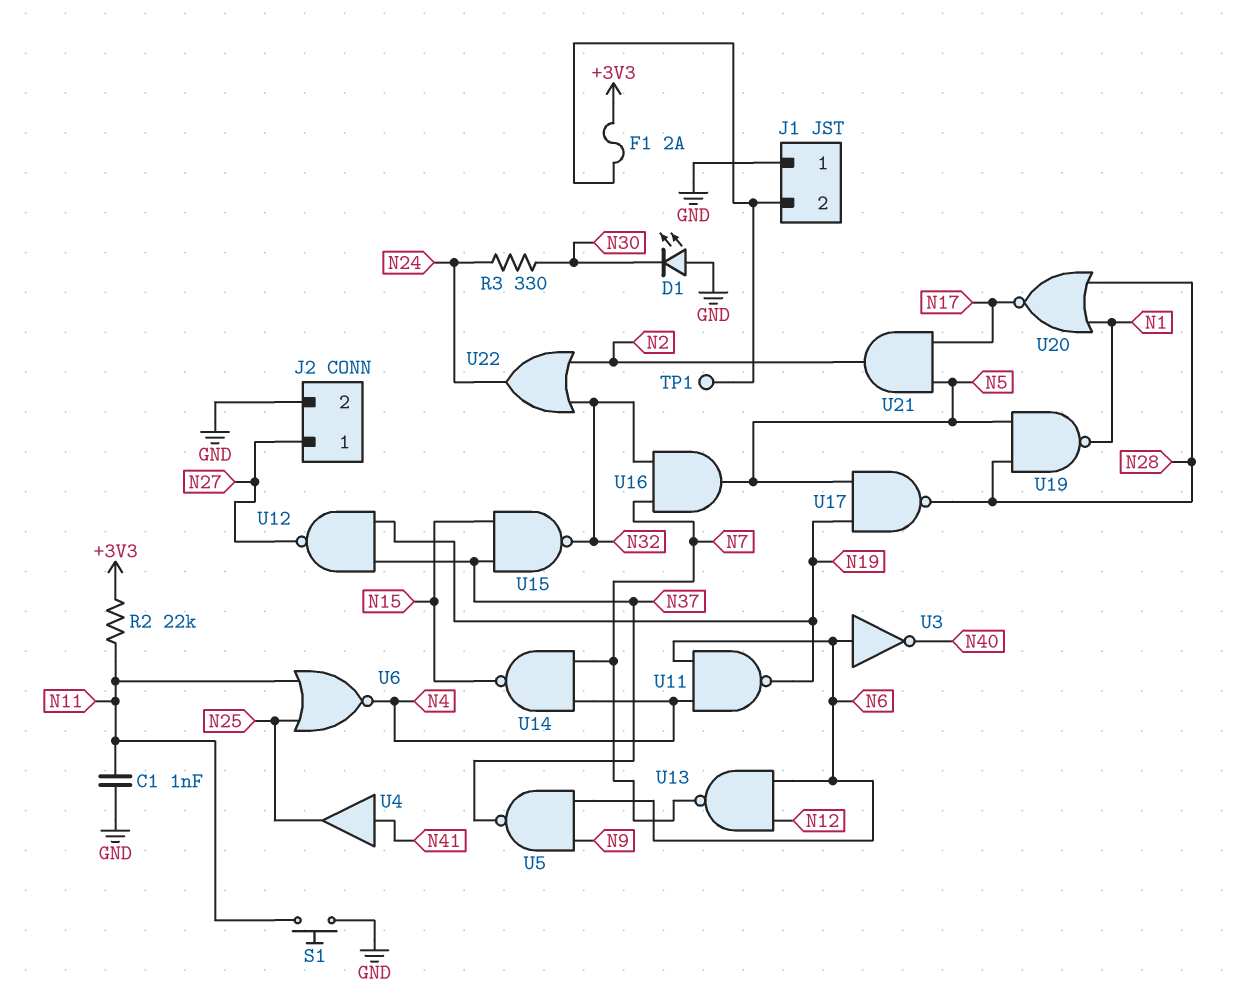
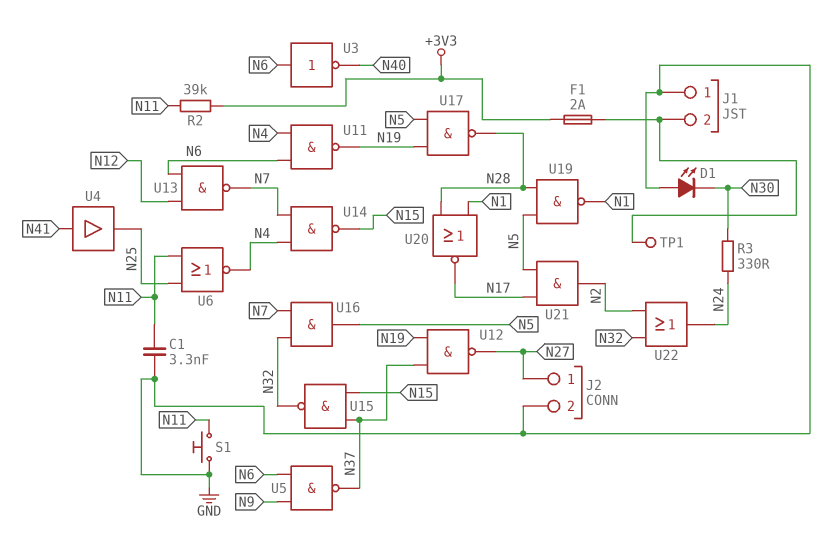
C1: 1nF (GND, N11) -> 3.3nF (GND, N11)
R2: 22k (+3V3, N11) -> 39k (+3V3, N11)

